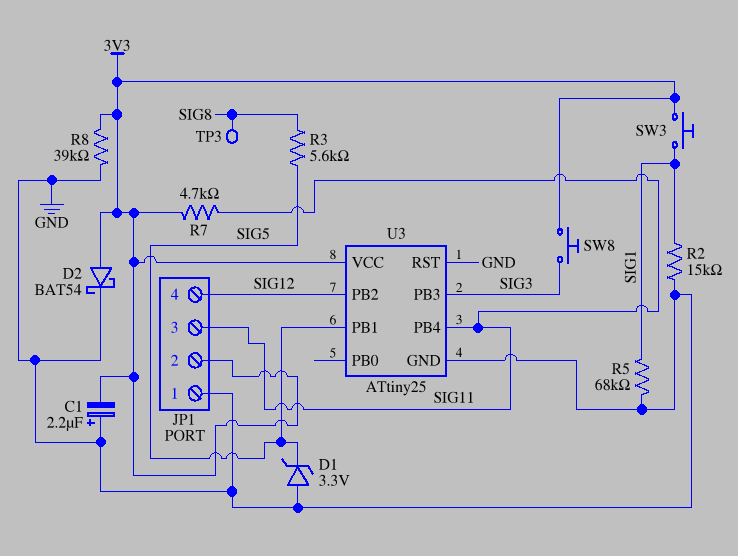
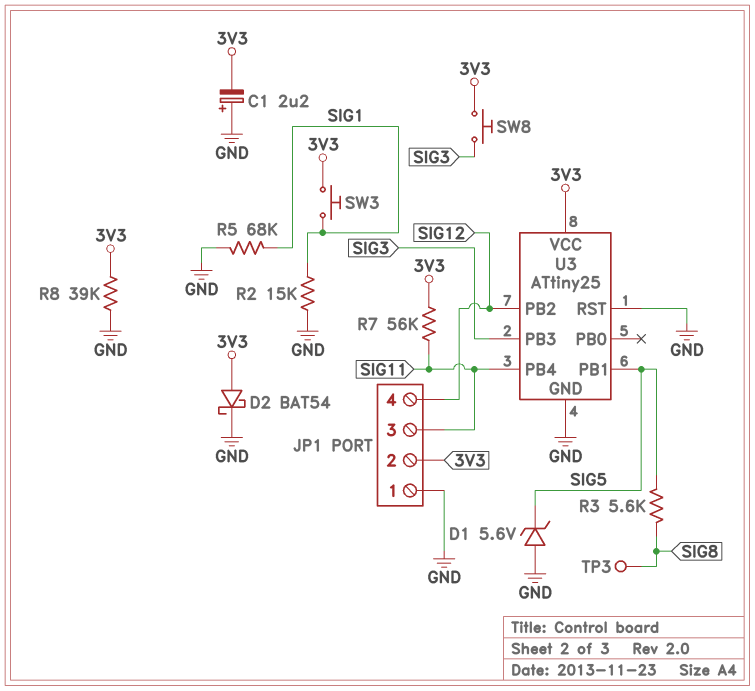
D1: zener 3.3V (A GND, K SIG5) -> zener 5.6V (A GND, K SIG5)
R7: 4.7k (3V3, SIG11) -> 56k (3V3, SIG11)

